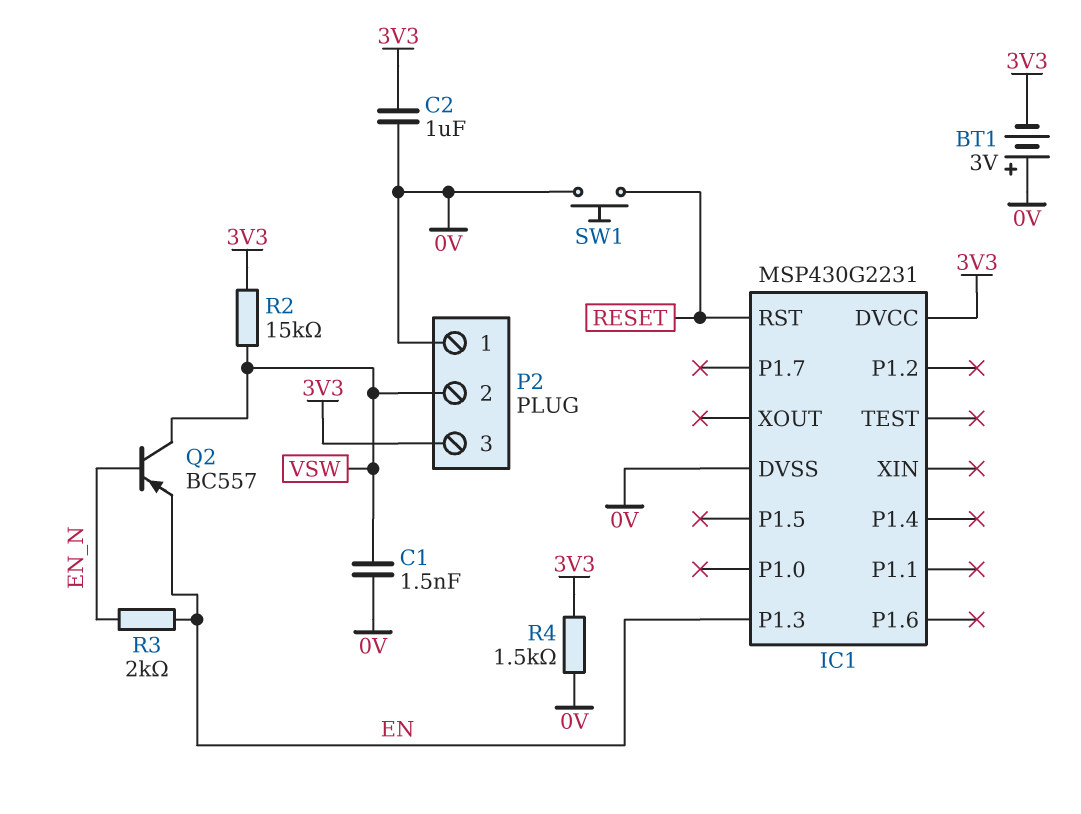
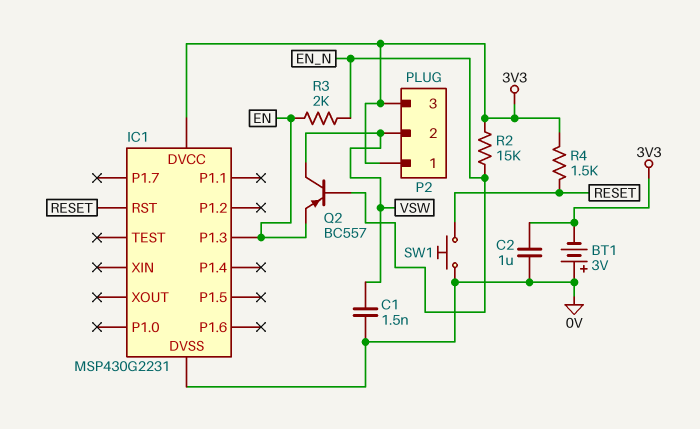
P2 pin 1: 0V -> 3V3
R2: 15k (3V3, VSW) -> 15k (3V3, EN_N)
R4: 1.5k (0V, 3V3) -> 1.5k (3V3, RESET)

